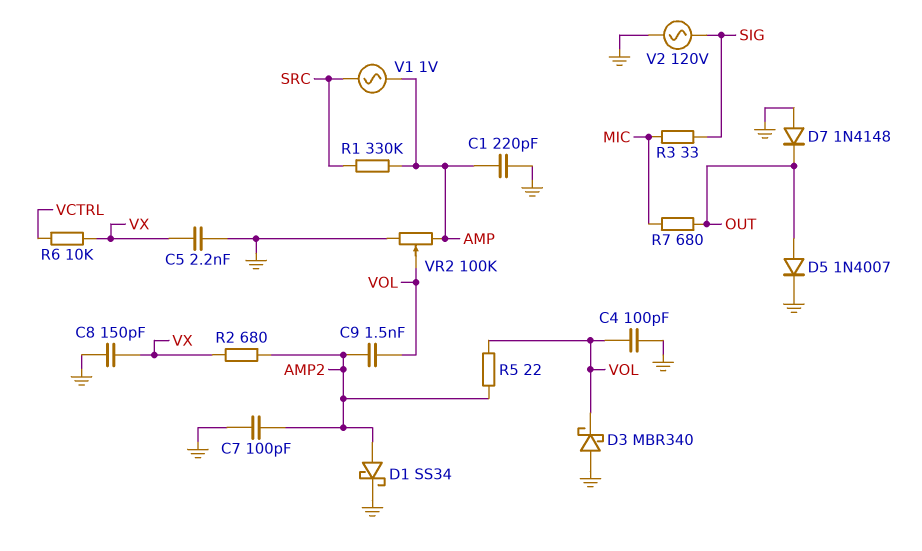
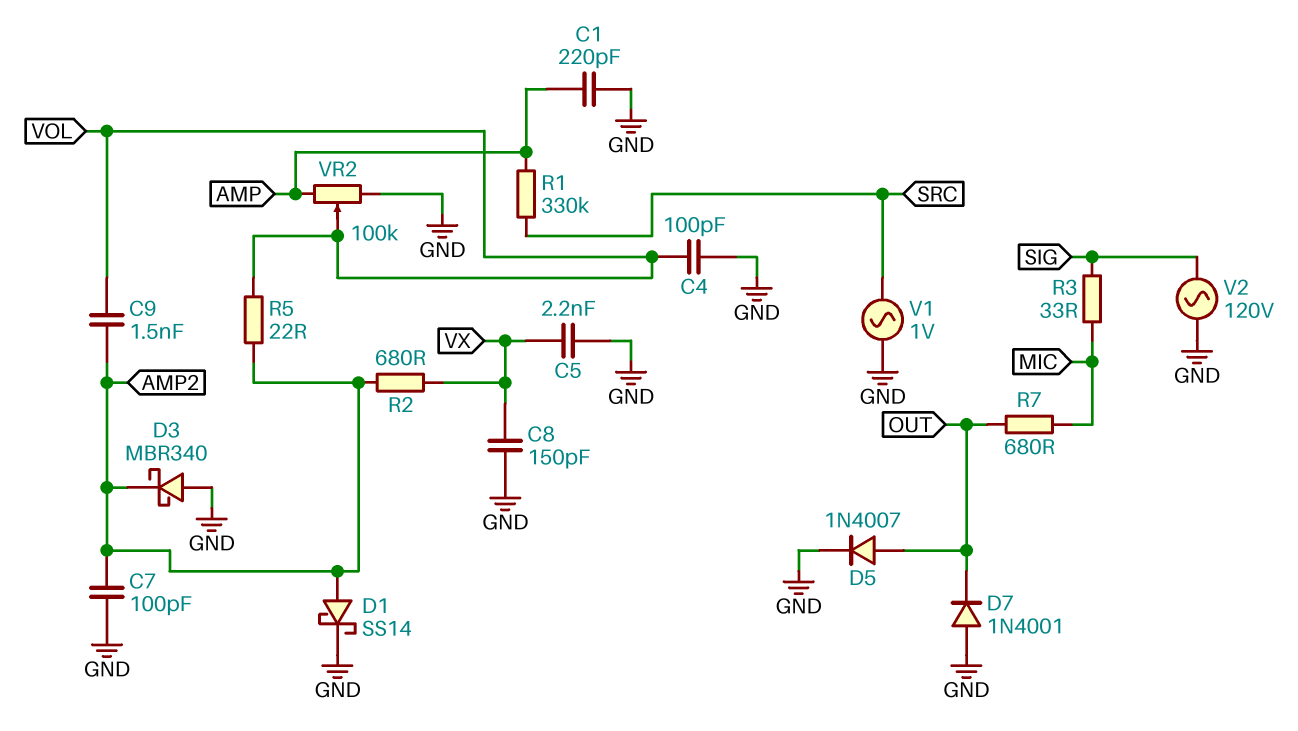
D1: schottky SS34 (A AMP2, K GND) -> schottky SS14 (A AMP2, K GND)
D3: schottky MBR340 (A GND, K VOL) -> schottky MBR340 (A GND, K AMP2)
D7: diode 1N4148 (A GND, K OUT) -> diode 1N4001 (A GND, K OUT)
R6: 10k (VCTRL, VX) -> none
V1: AC 1V (AMP, SRC) -> AC 1V (GND, SRC)

